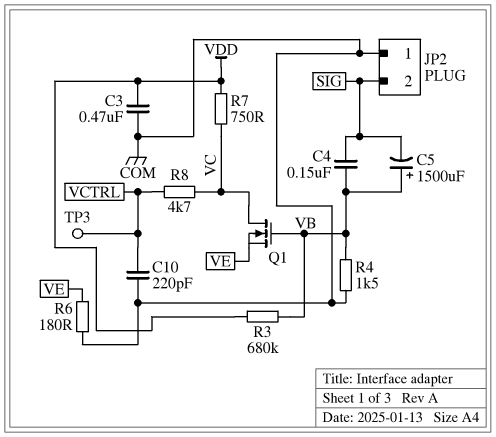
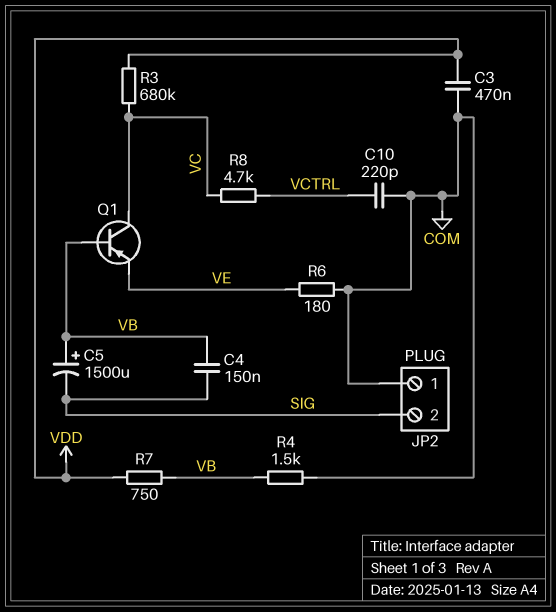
Q1: NMOS (G VB, D VC, S VE) -> PNP (B VB, C VC, E VE)
R3: 680k (VB, VDD) -> 680k (VC, VDD)
R7: 750 (VC, VDD) -> 750 (VB, VDD)
TP3: test point (VCTRL) -> none

